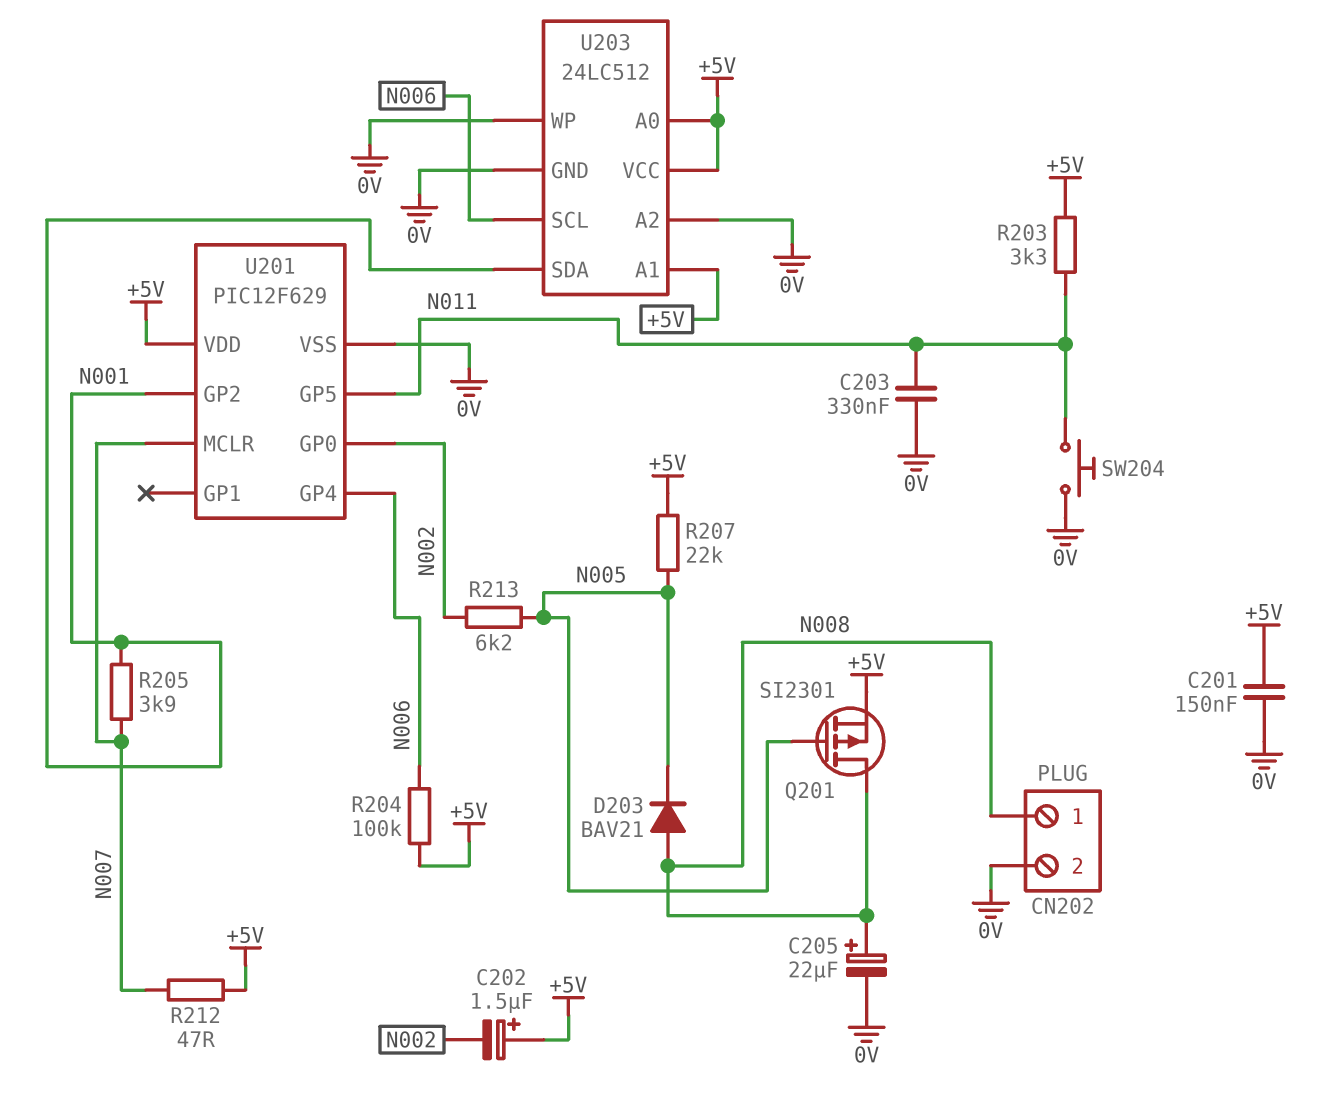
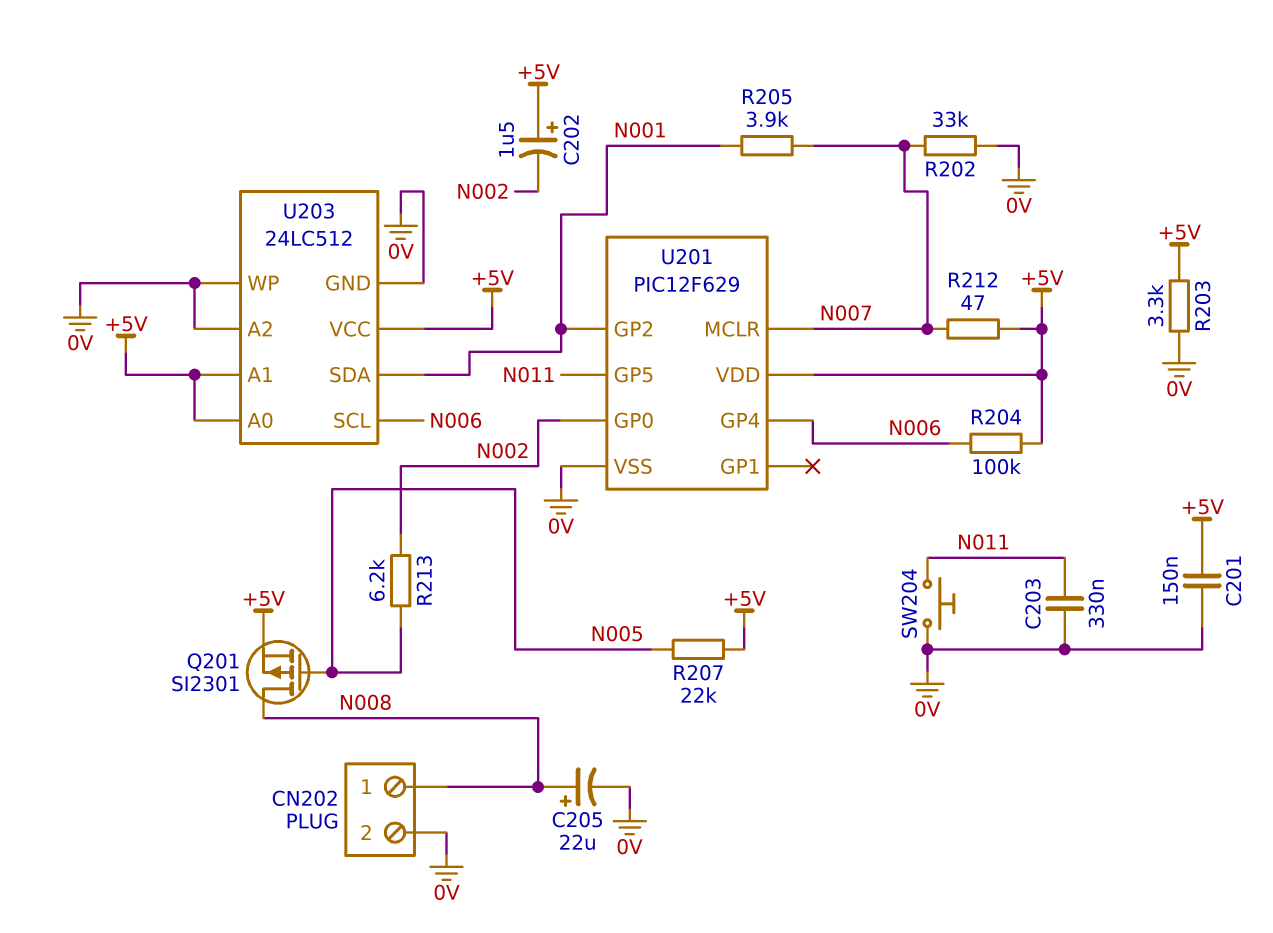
D203: diode BAV21 (A N008, K N005) -> none
R202: none -> 33k (0V, N007)
R203: 3.3k (+5V, N011) -> 3.3k (+5V, 0V)

